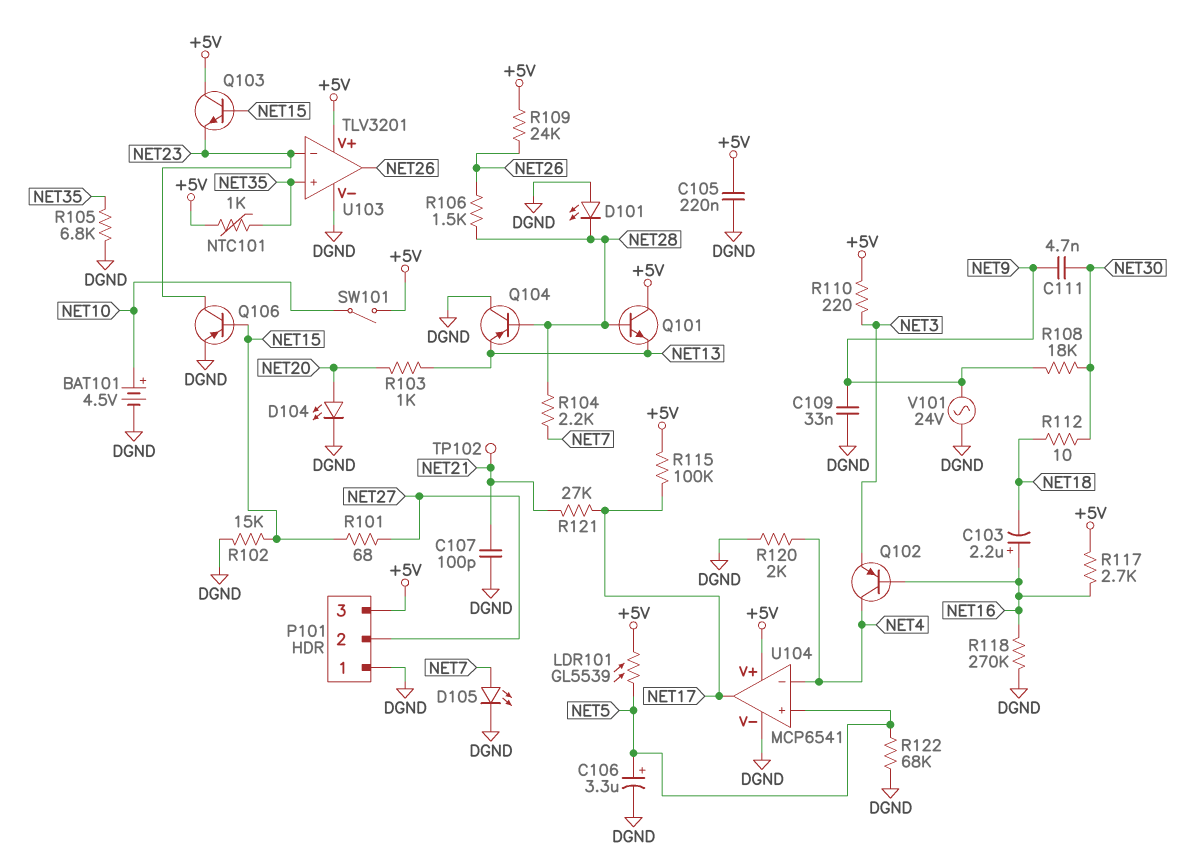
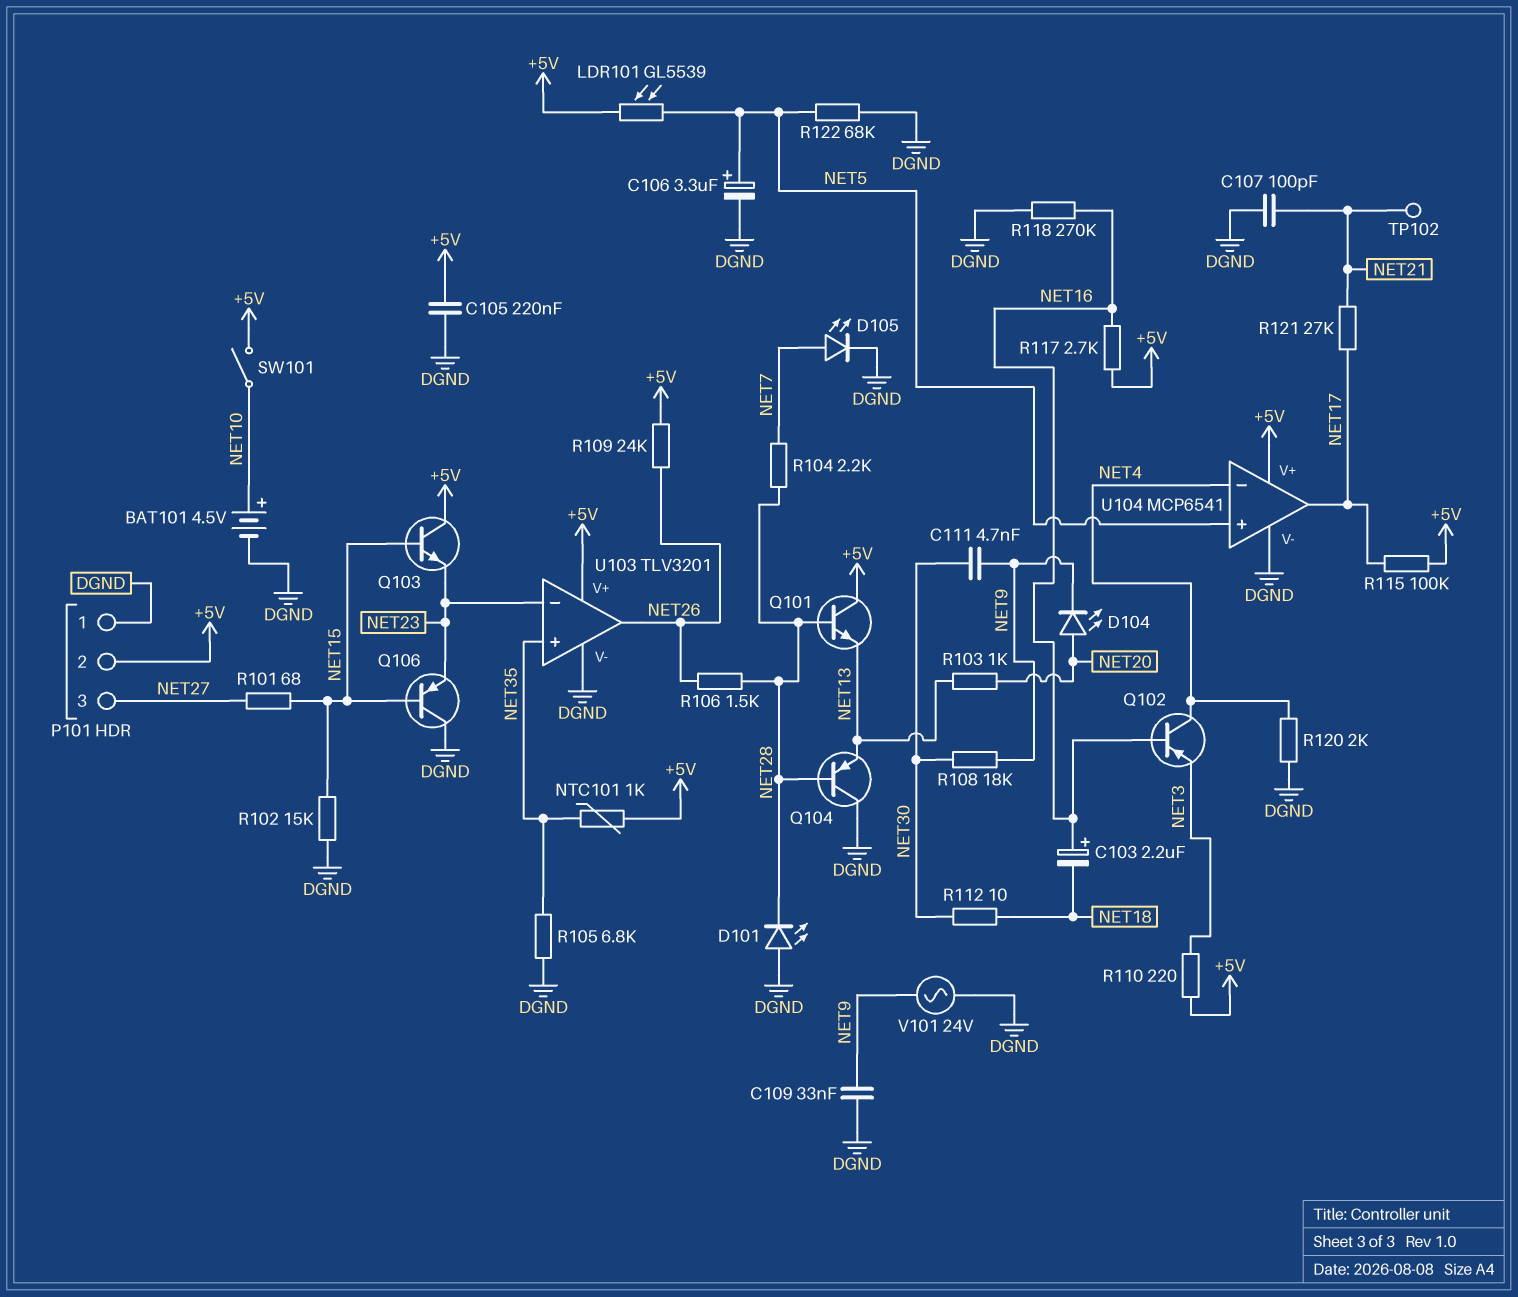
D104: LED (A NET20, K DGND) -> LED (A NET20, K NET9)
P101 pin 2: NET27 -> +5V
P101 pin 3: +5V -> NET27
Q106: PNP (B NET15, C NET23, E DGND) -> PNP (B NET15, C DGND, E NET23)

